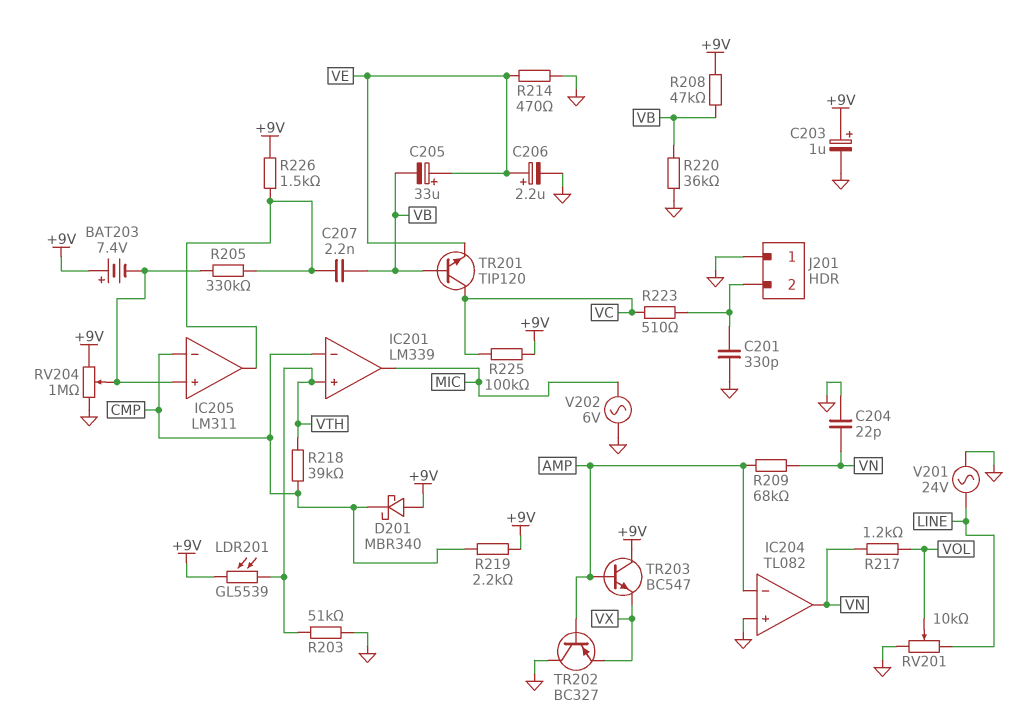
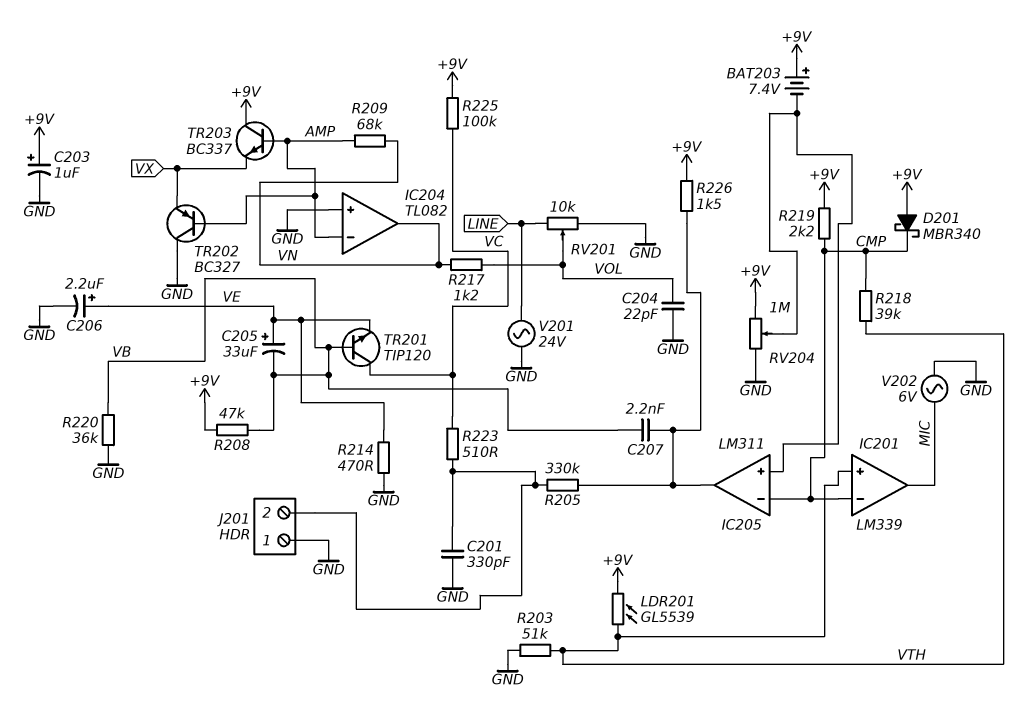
C204: 22pF (GND, VN) -> 22pF (GND, VOL)
R205: 330k (IC205/in+, IC205/out) -> 330k (IC205/out, J201/2)
TR203: NPN BC547 (B AMP, C +9V, E VX) -> NPN BC337 (B AMP, C +9V, E VX)

